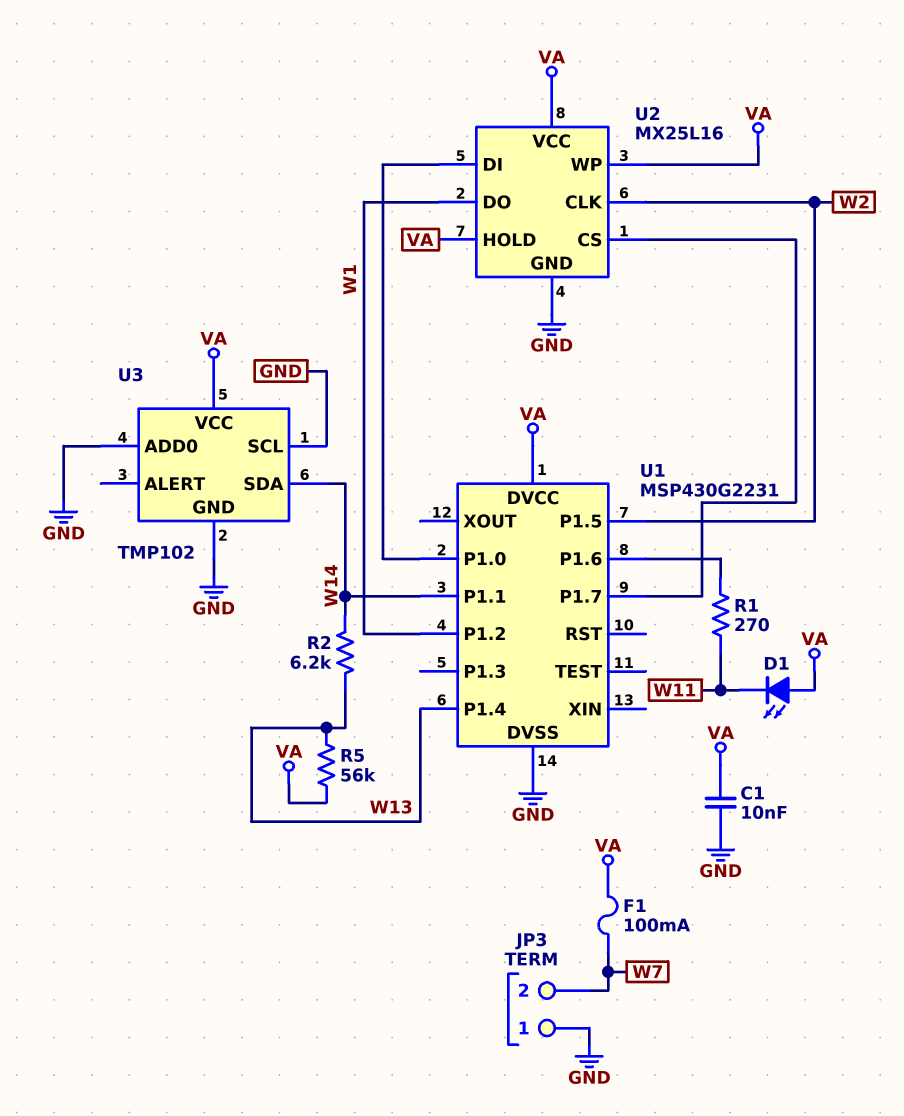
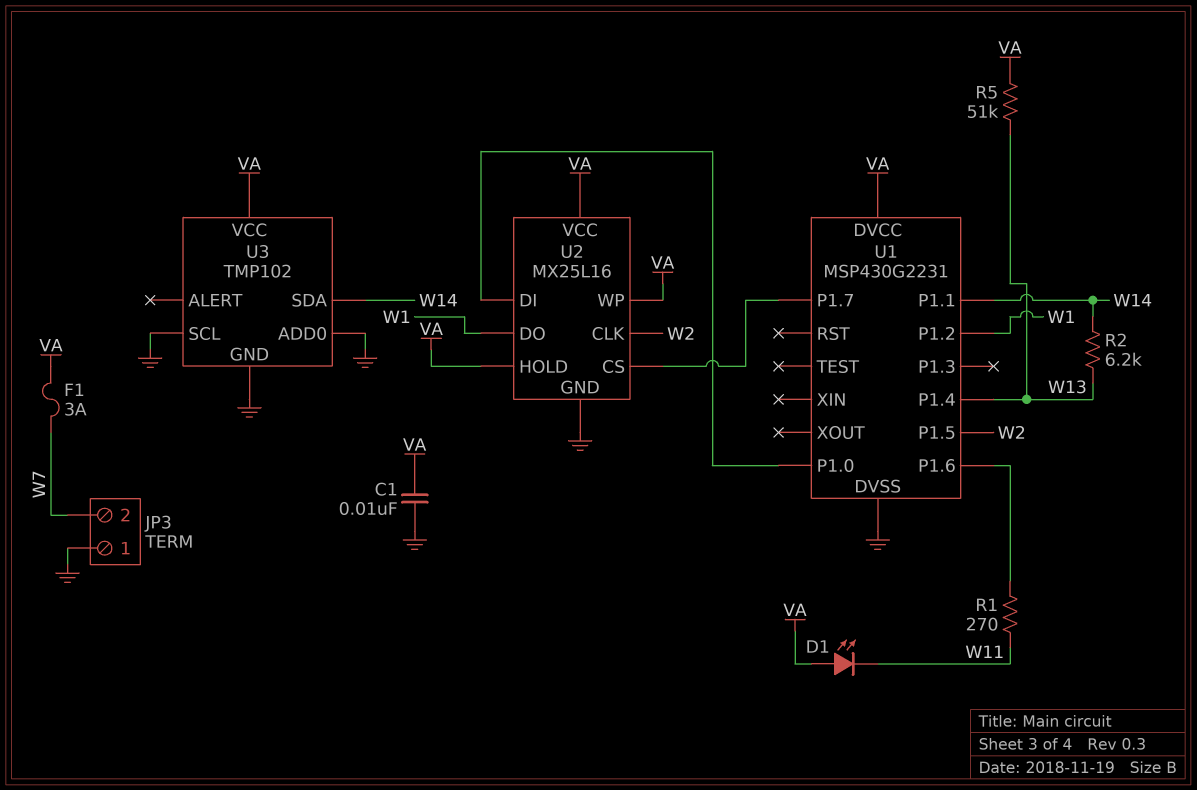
F1: 100mA (VA, W7) -> 3A (VA, W7)
R5: 56k (VA, W13) -> 51k (VA, W13)

